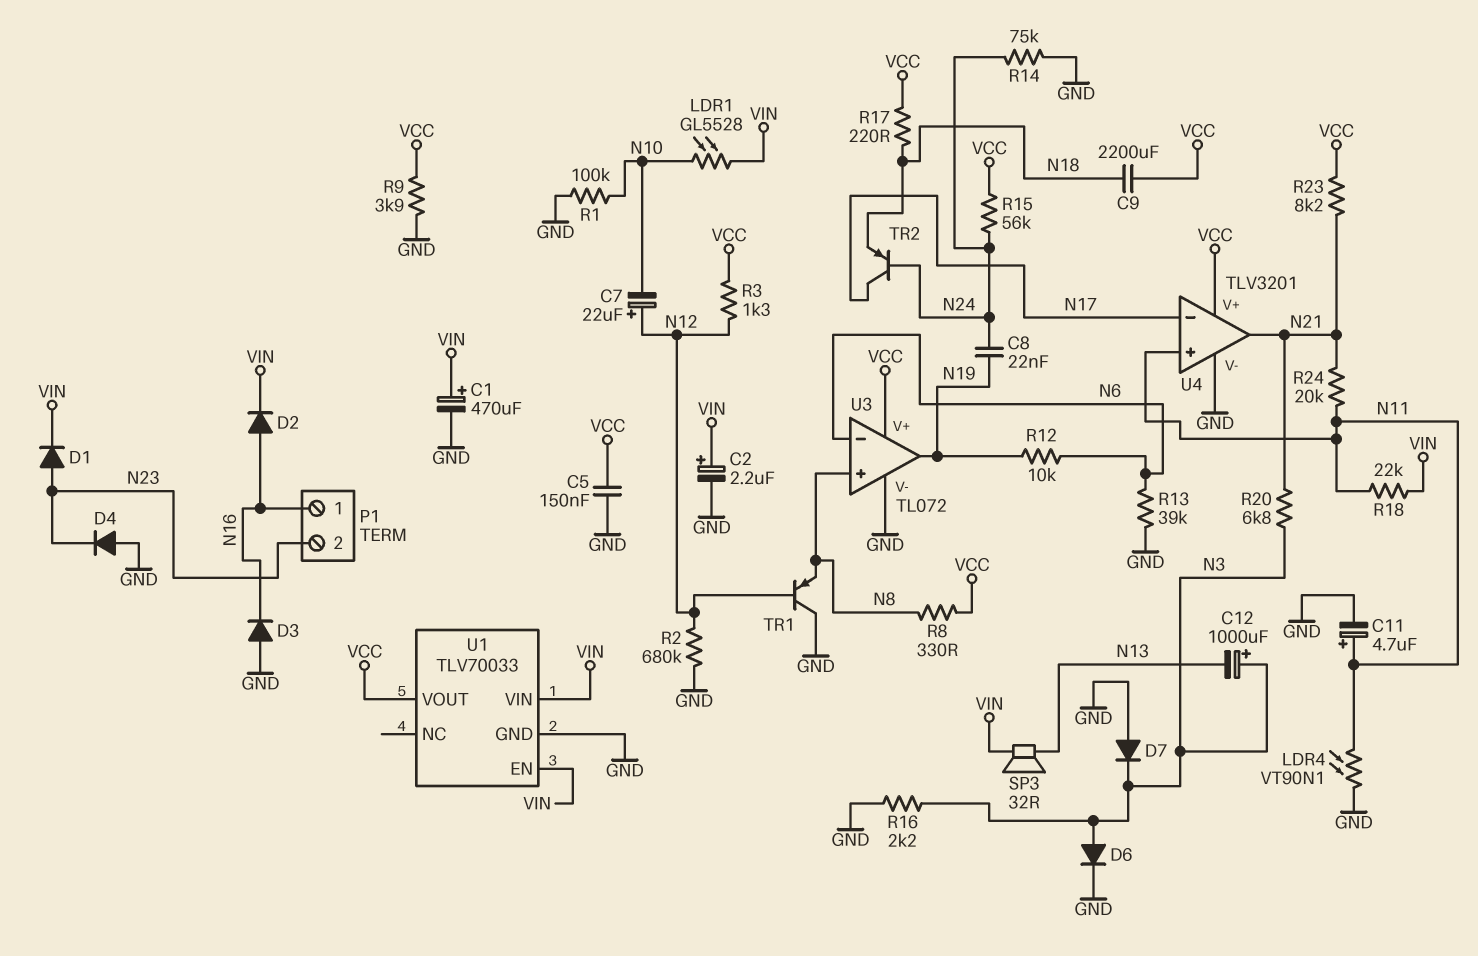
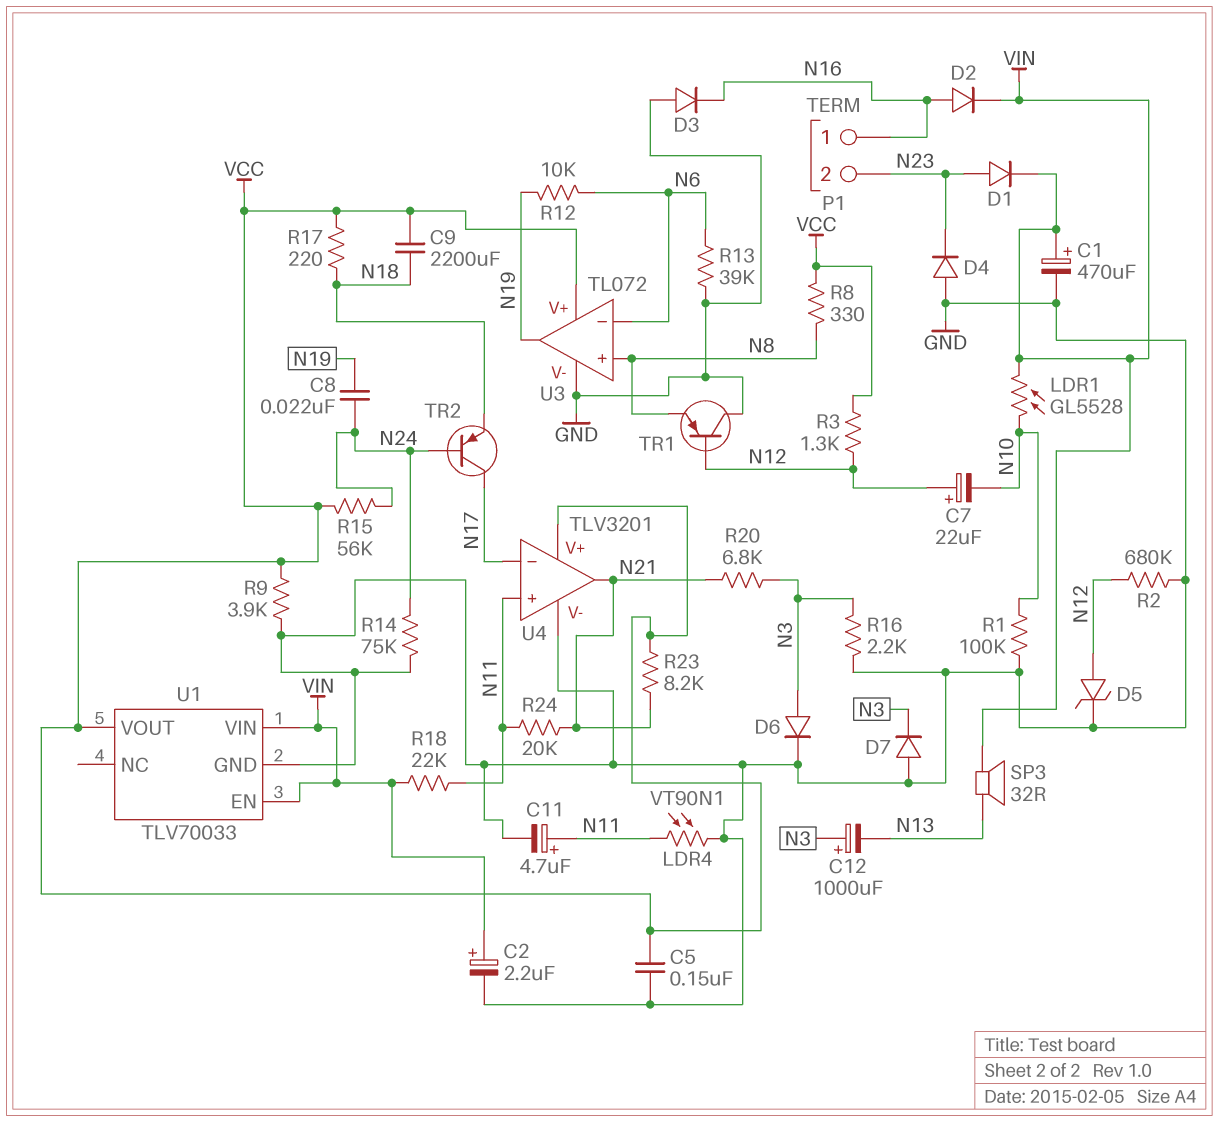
D5: none -> zener (A N12, K GND)

